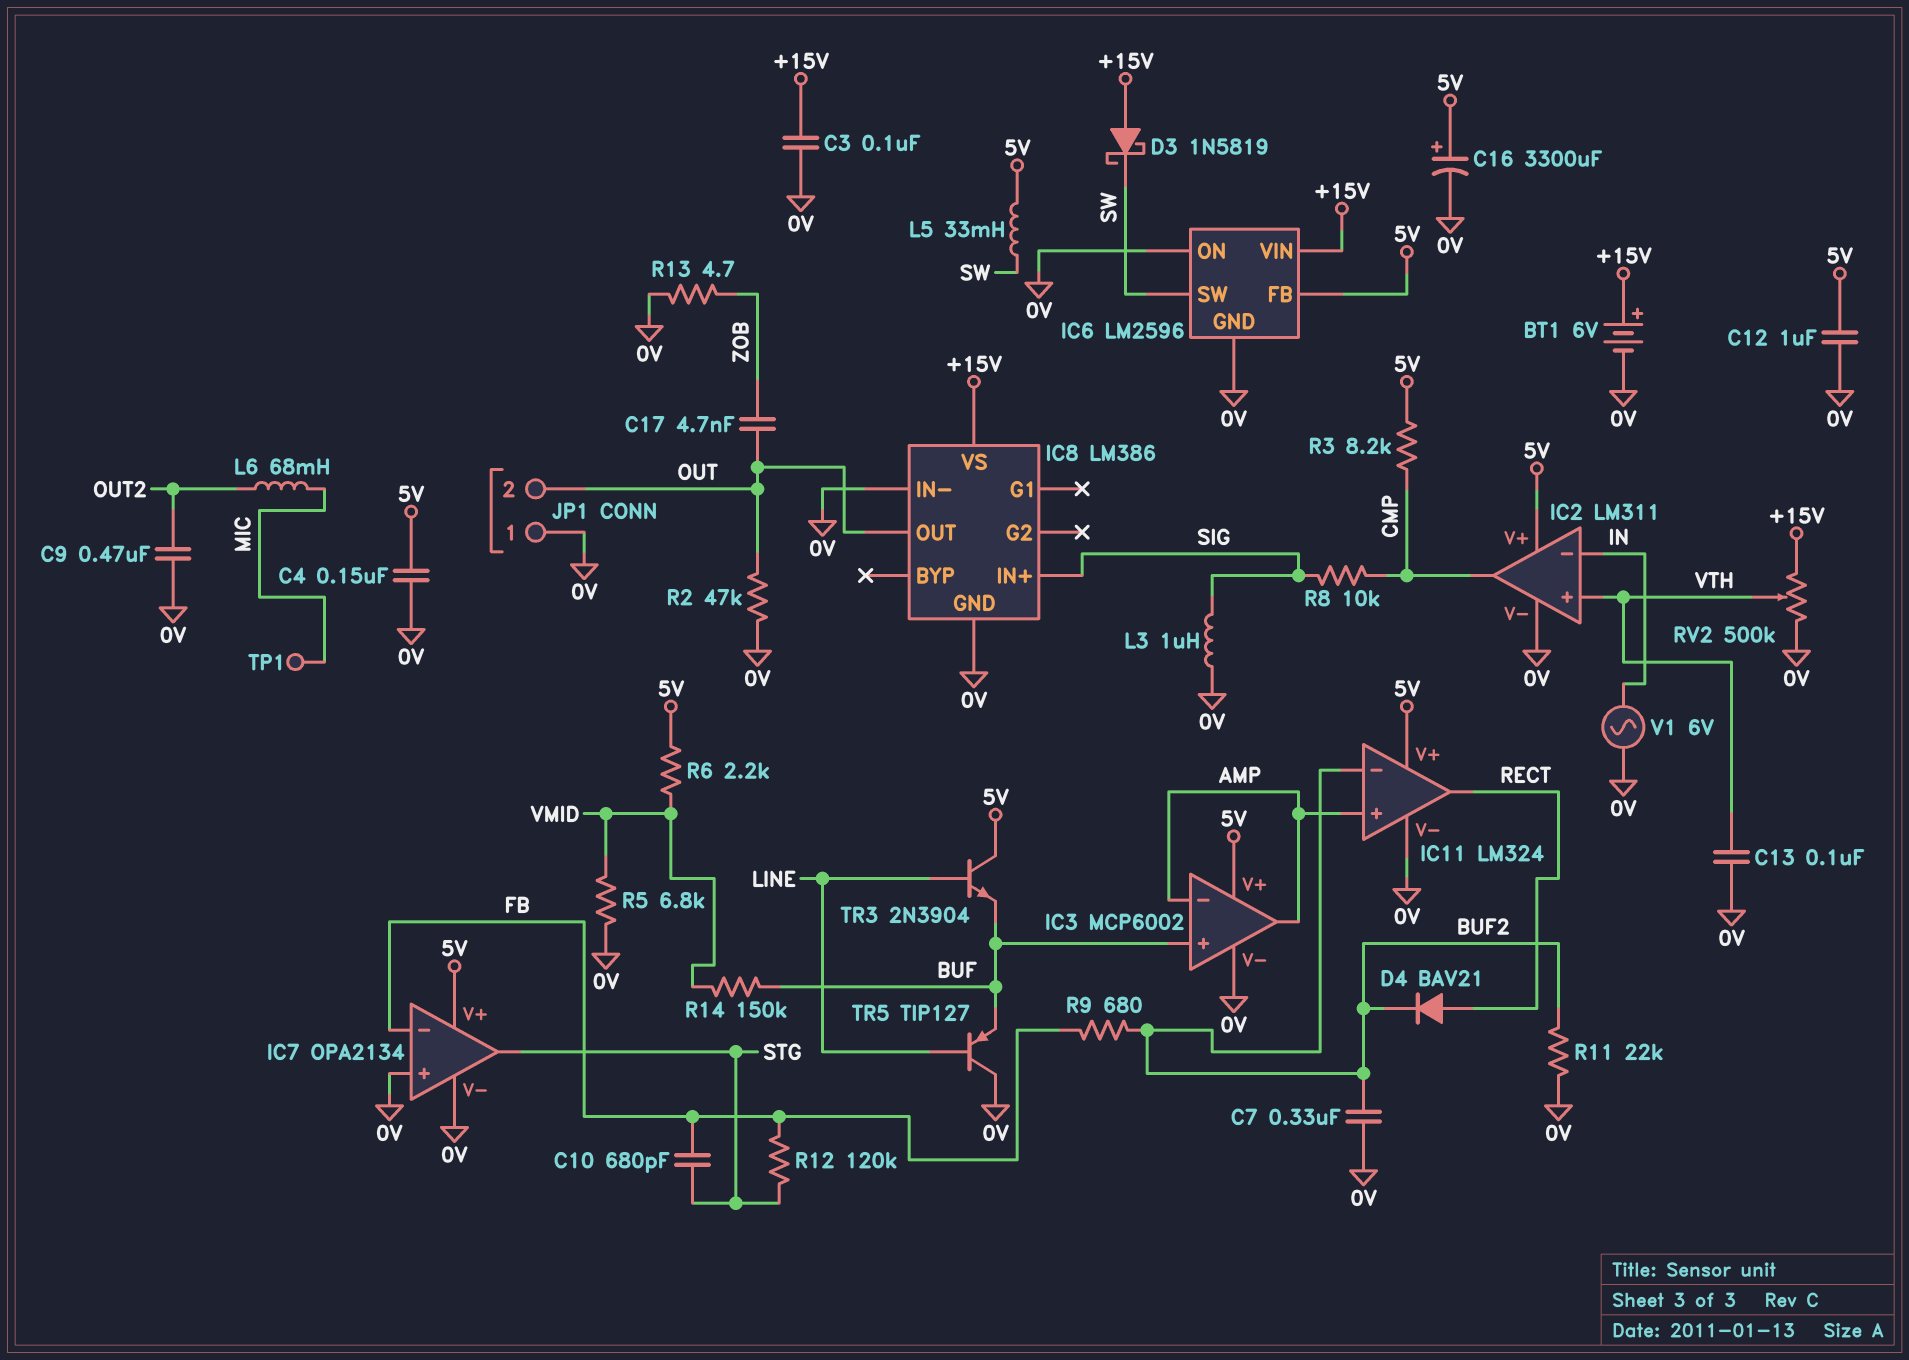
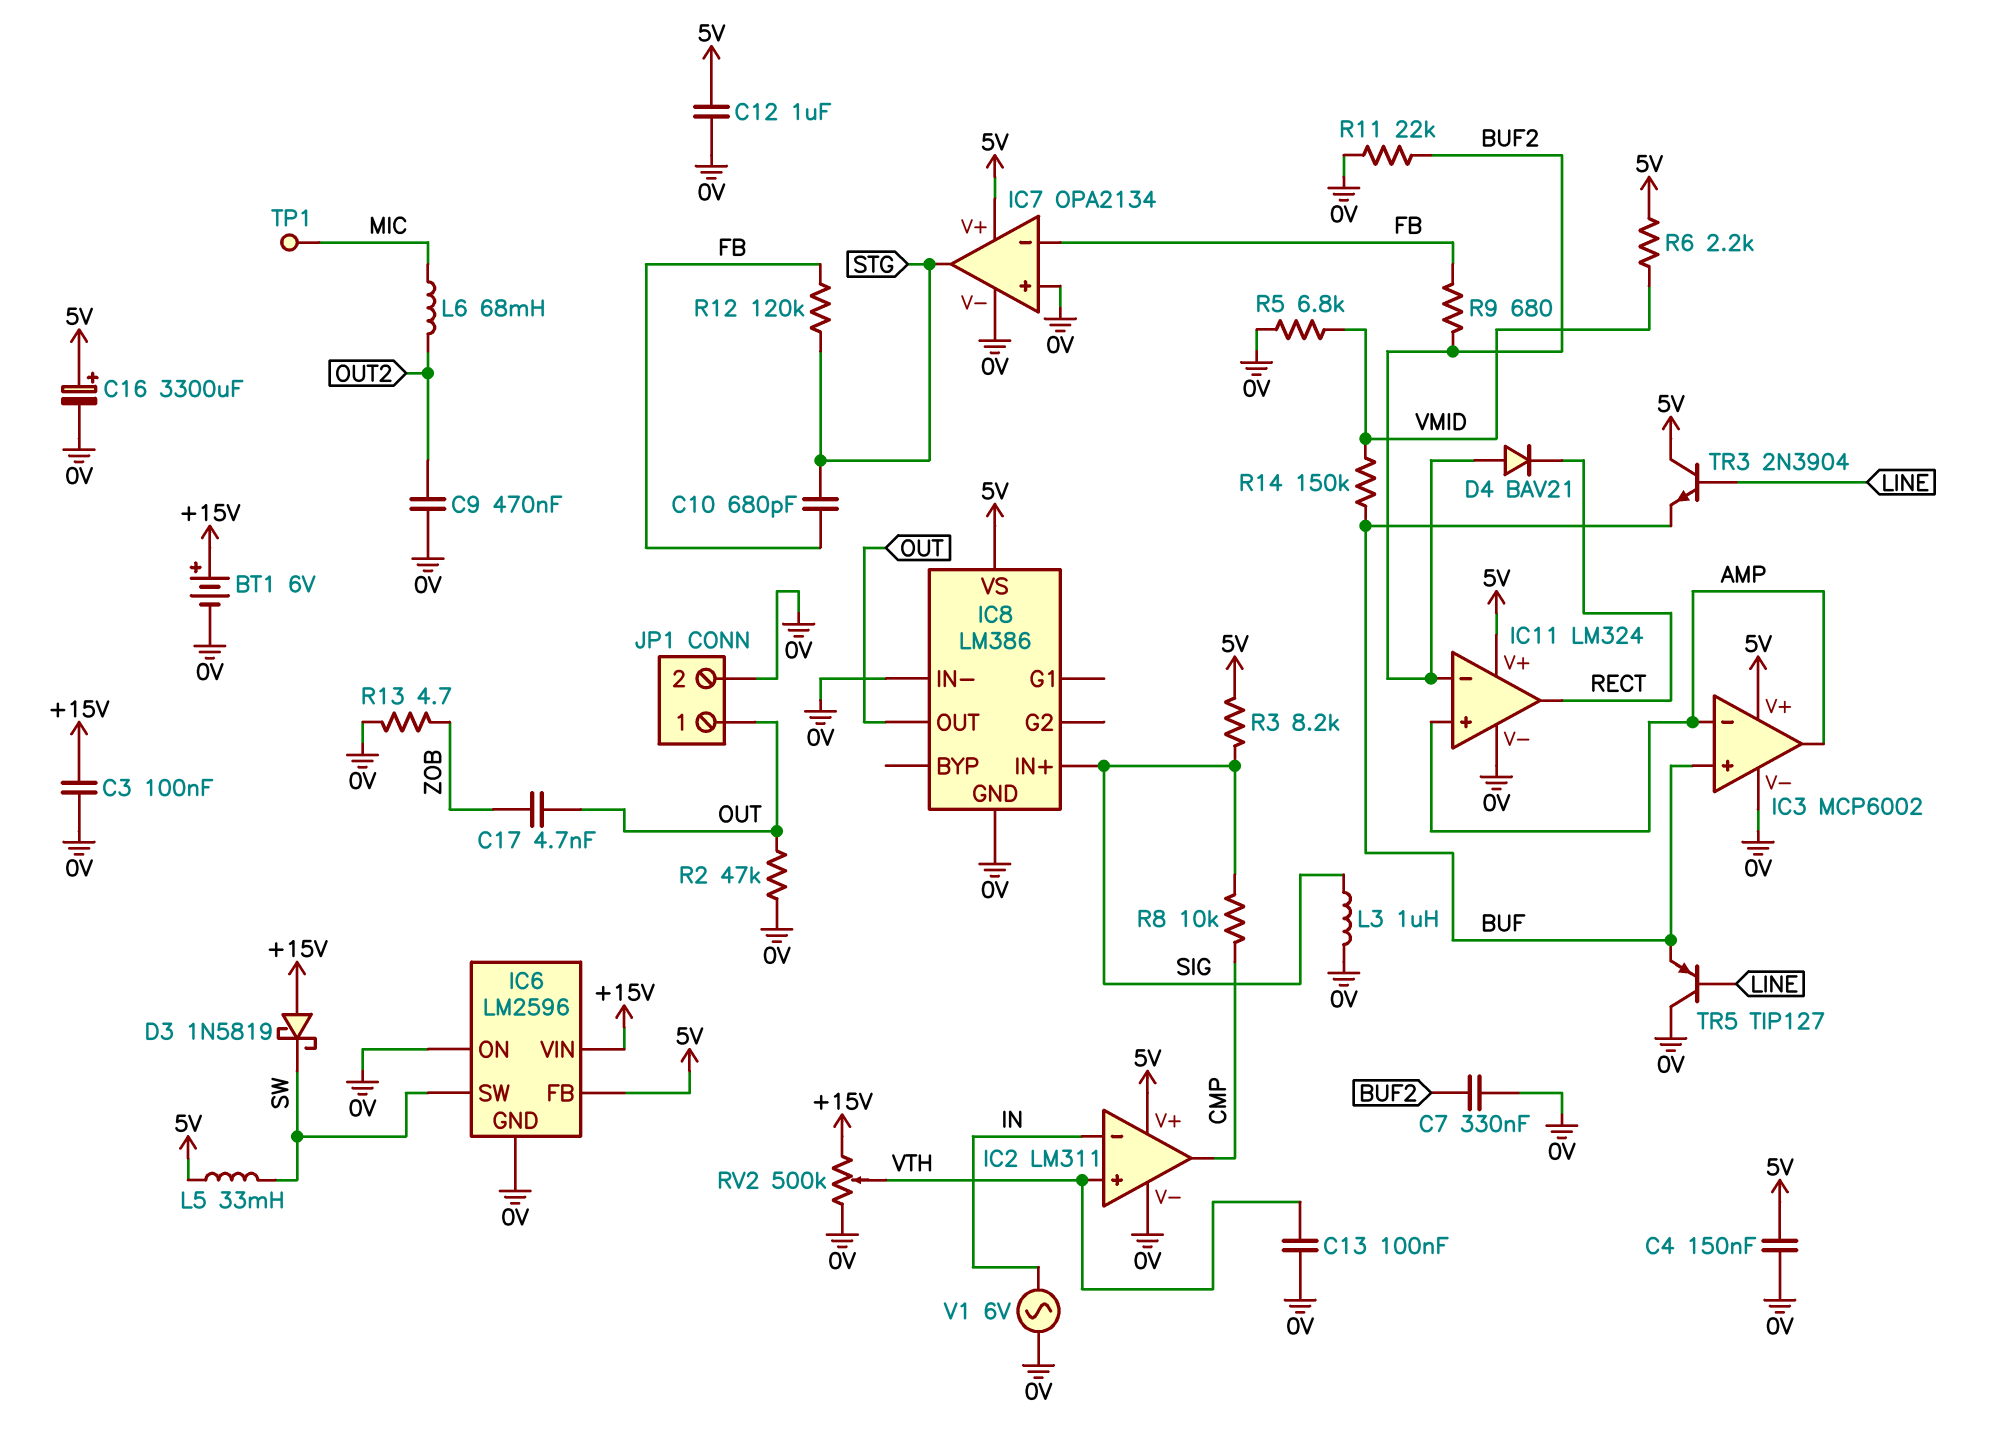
D4: diode BAV21 (A RECT, K BUF2) -> diode BAV21 (A BUF2, K RECT)
IC8 pin VS: +15V -> 5V
JP1 pin 1: 0V -> OUT
JP1 pin 2: OUT -> 0V
R3: 8.2k (5V, CMP) -> 8.2k (5V, SIG)

